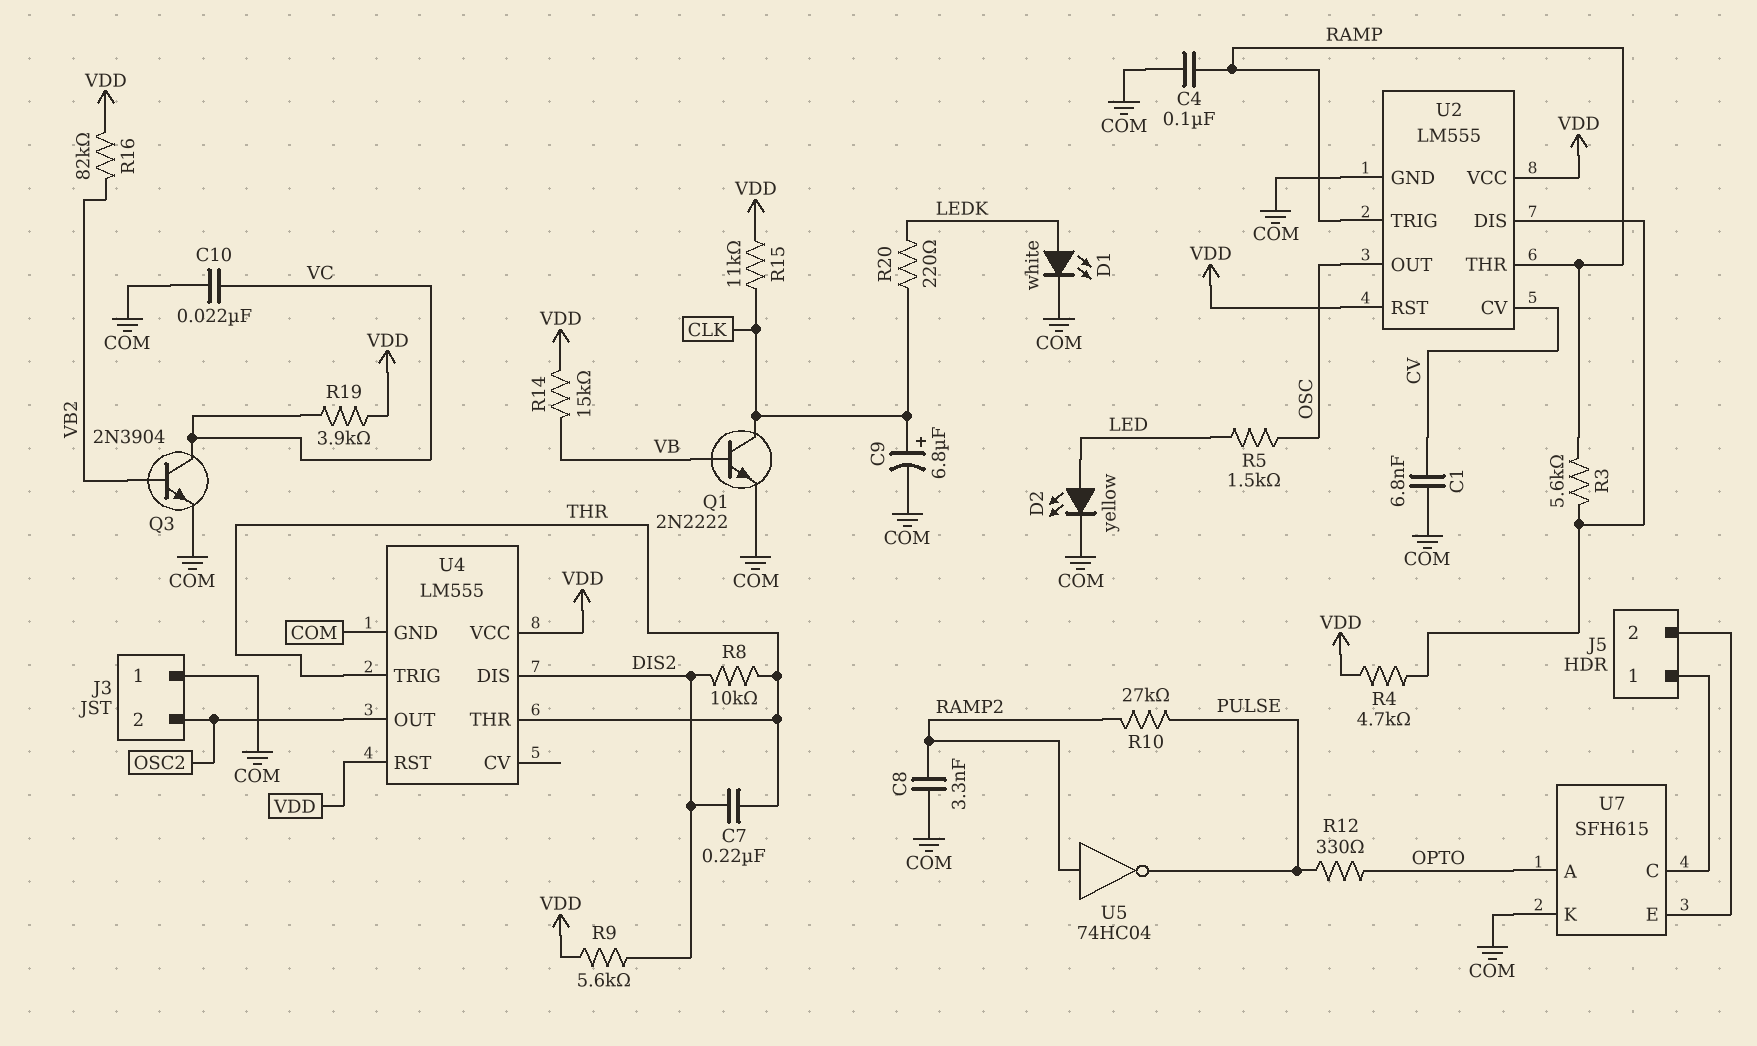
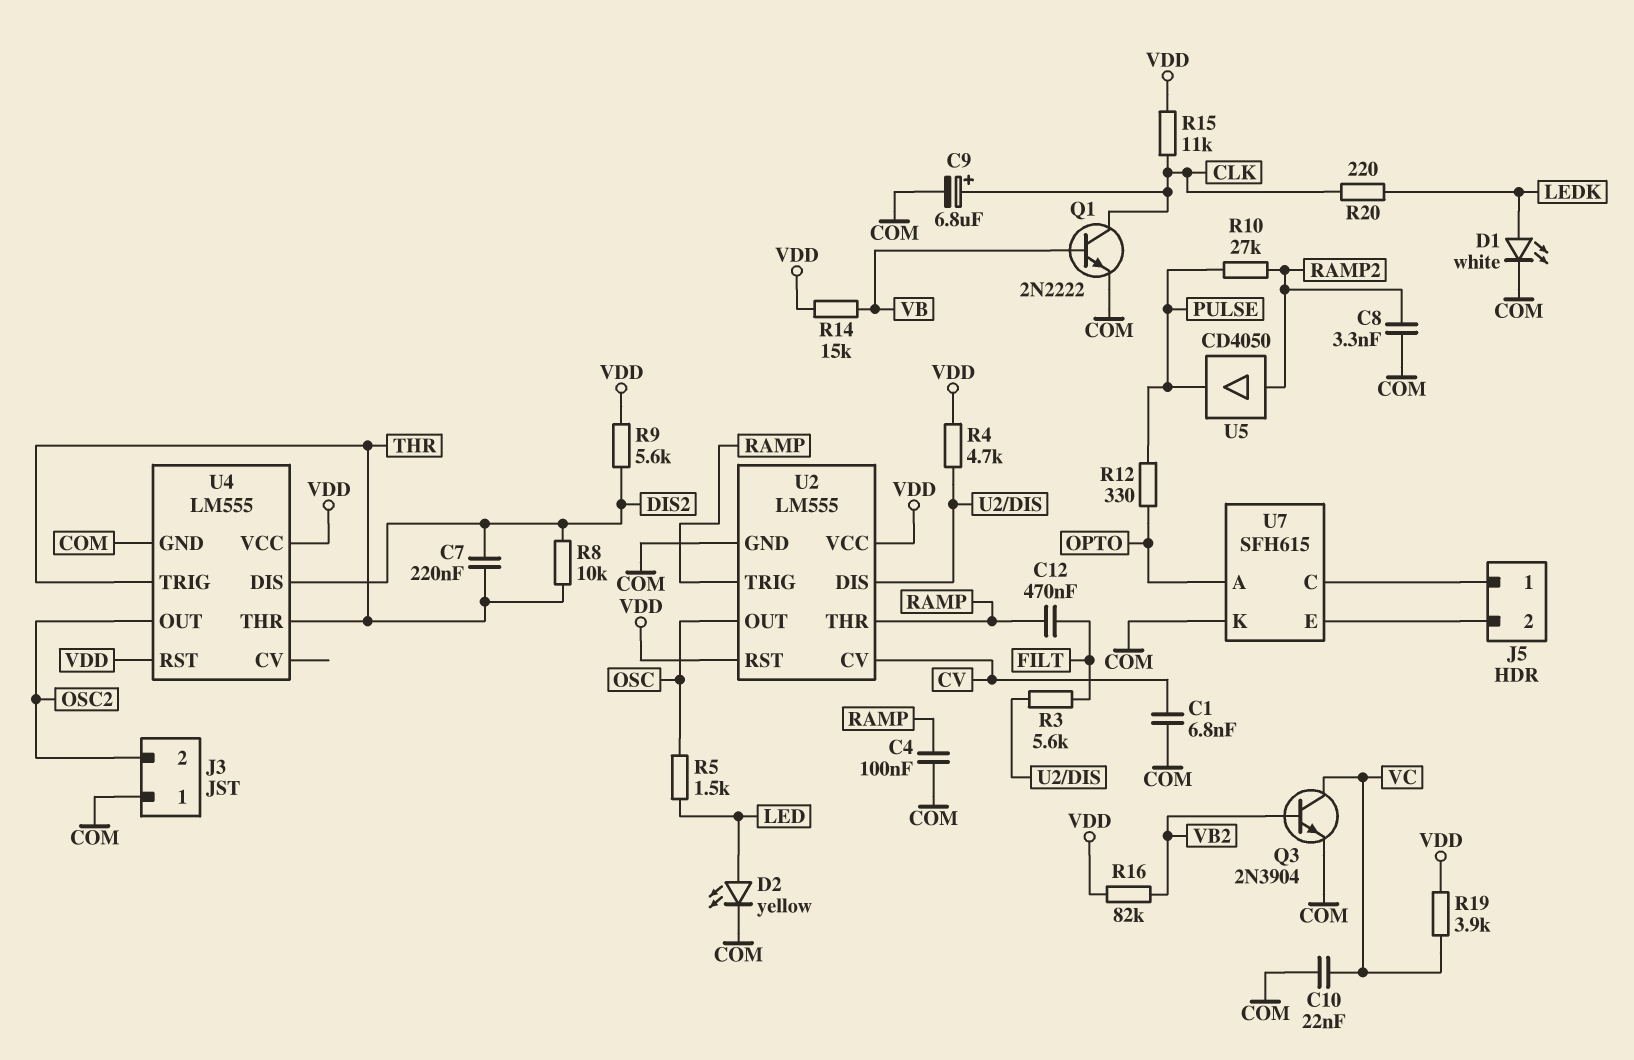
C12: none -> 470nF (FILT, RAMP)
R3: 5.6k (RAMP, U2/DIS) -> 5.6k (FILT, U2/DIS)
U5: NOT 74HC04 (in RAMP2, out PULSE) -> buffer CD4050 (in RAMP2, out PULSE)

